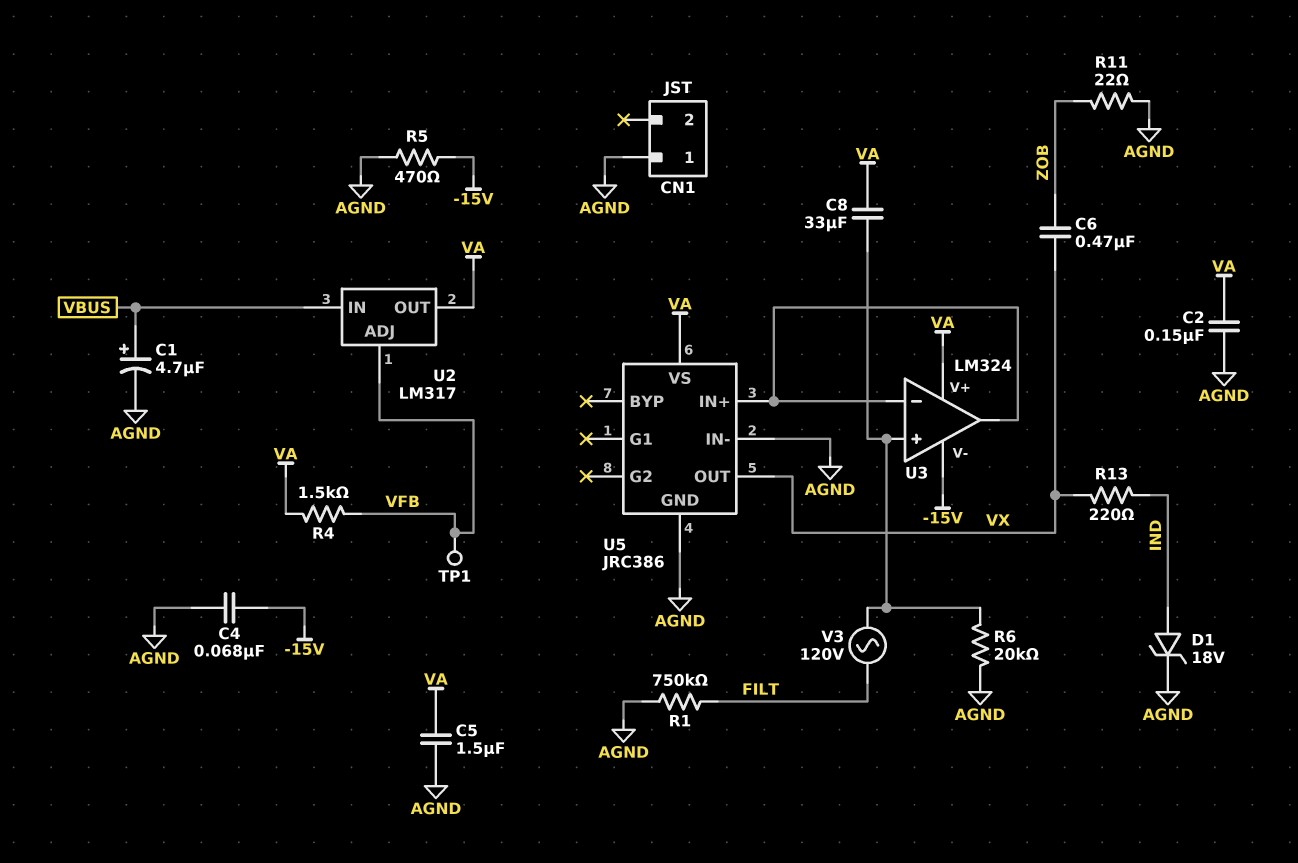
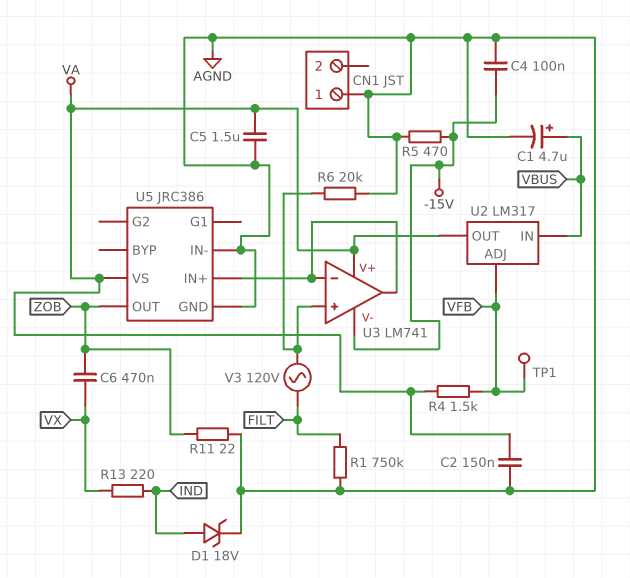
C4: 68nF (-15V, AGND) -> 100nF (-15V, AGND)
C8: 33uF (U3/in+, VA) -> none
U3: LM324 -> LM741
U5 pin OUT: VX -> ZOB

